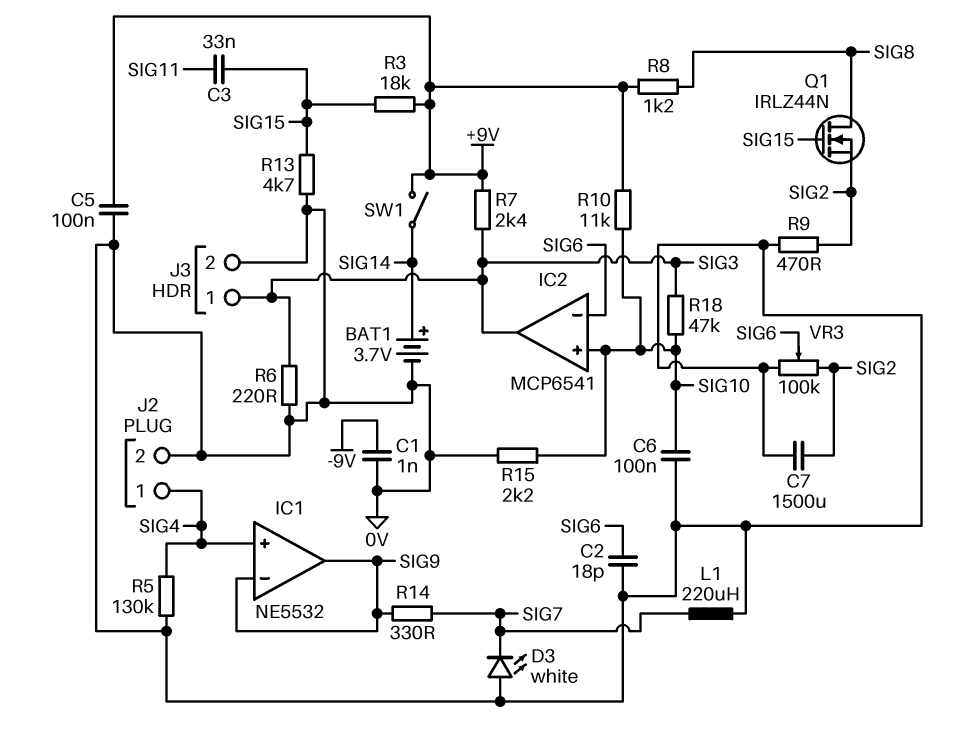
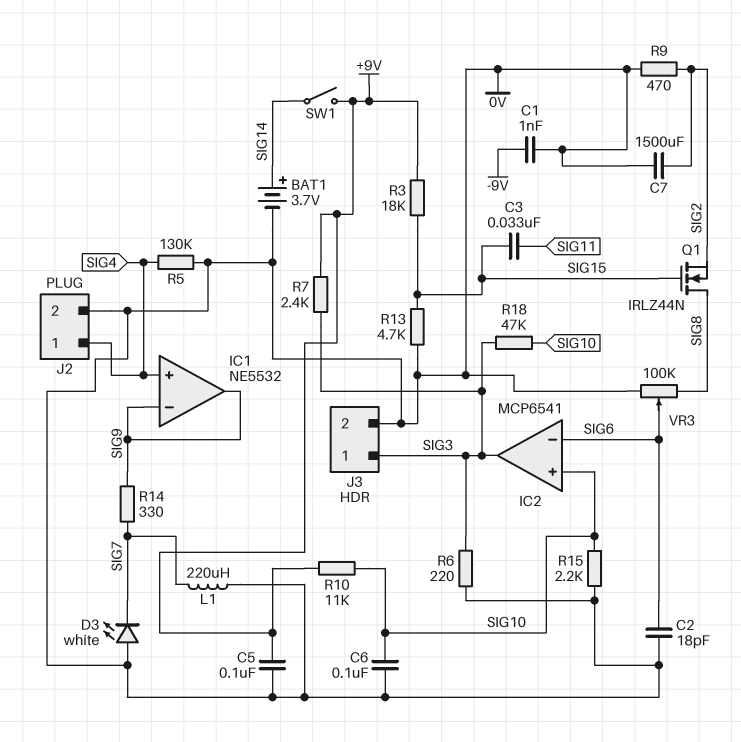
R8: 1.2k (+9V, SIG8) -> none
VR3: 100k (0V, SIG2, wiper SIG6) -> 100k (0V, SIG8, wiper SIG6)

